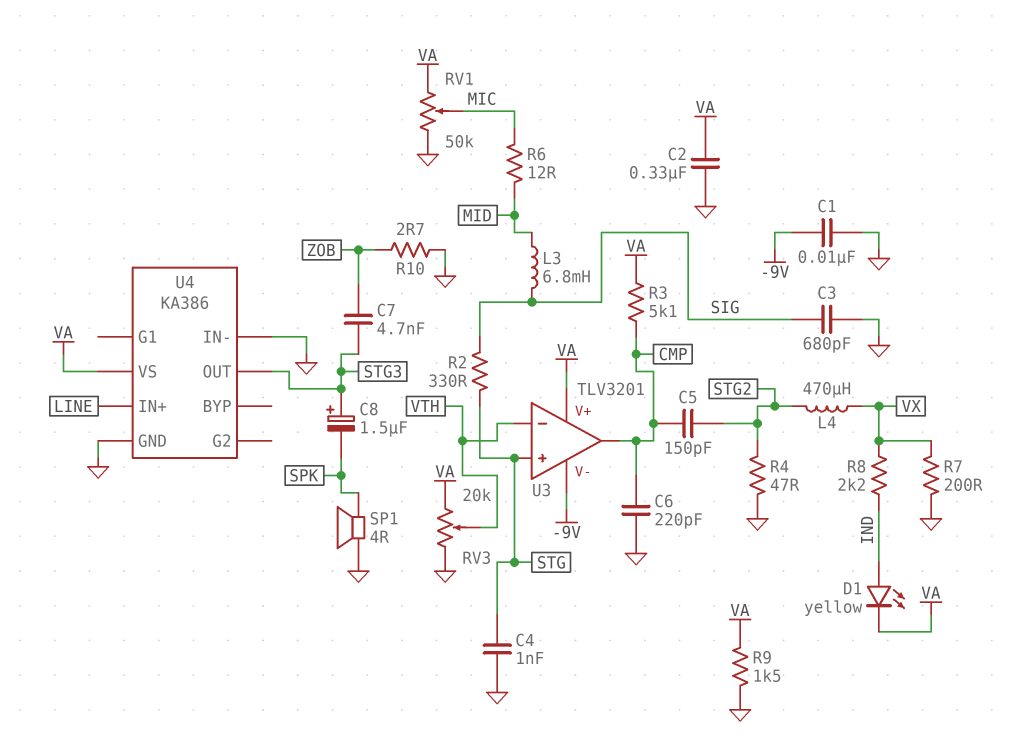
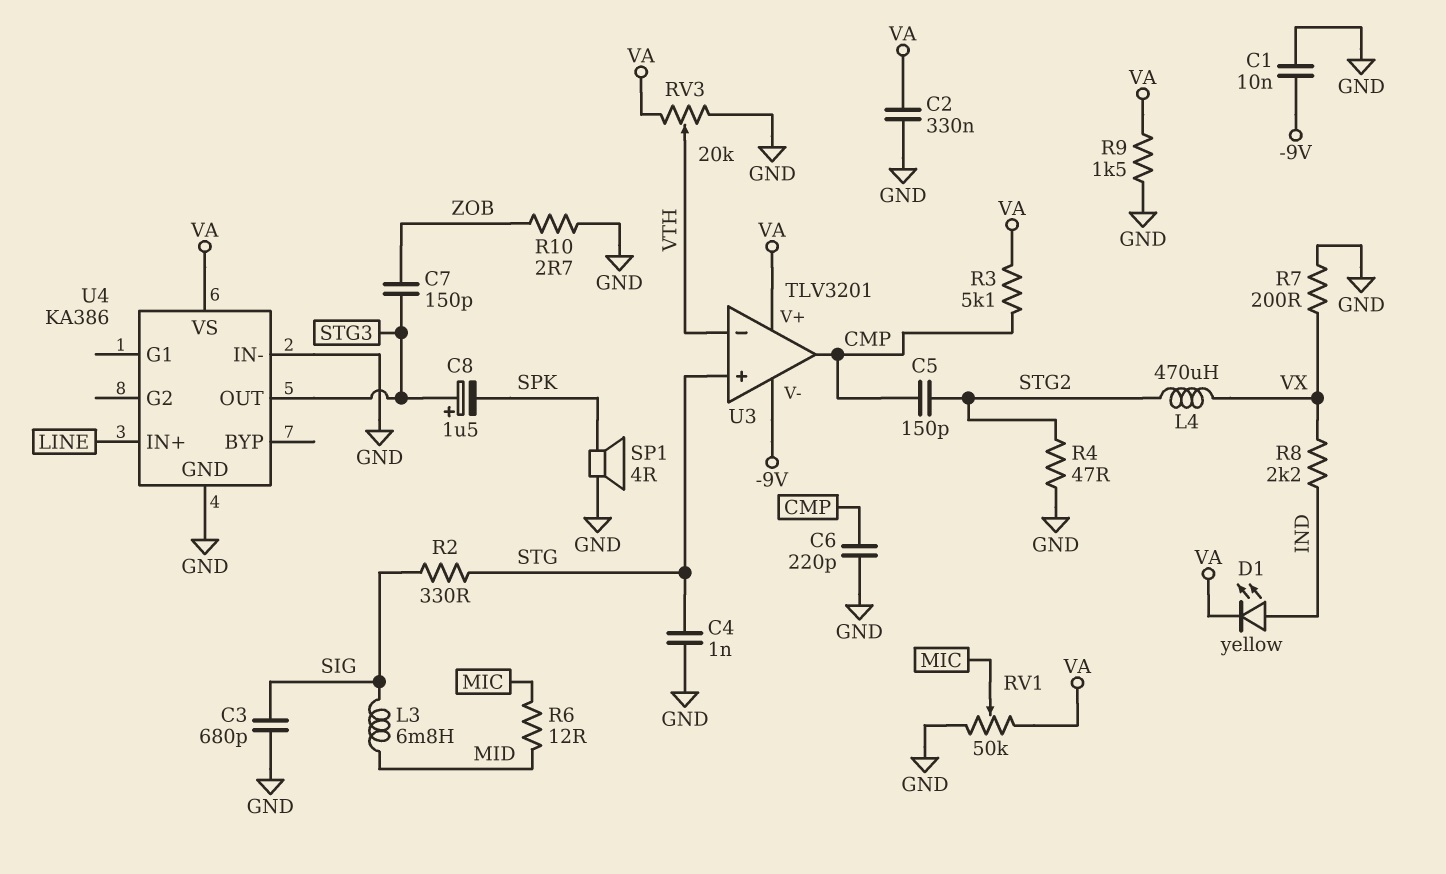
C7: 4.7nF (STG3, ZOB) -> 150pF (STG3, ZOB)

